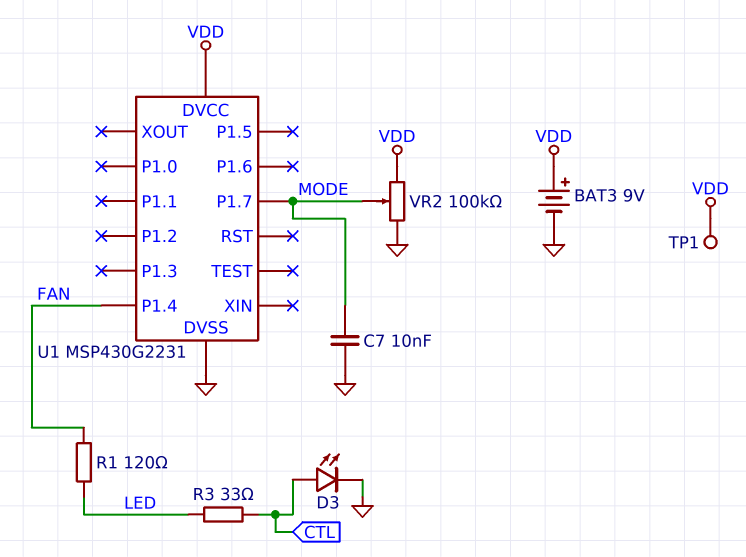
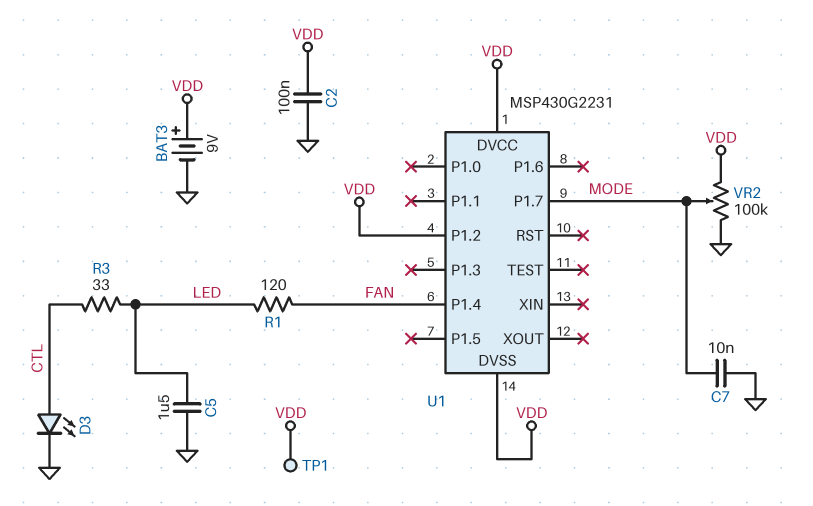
C2: none -> 100nF (GND, VDD)
C5: none -> 1.5uF (GND, LED)
U1 pin DVSS: GND -> VDD
U1 pin P1.2: none -> VDD

